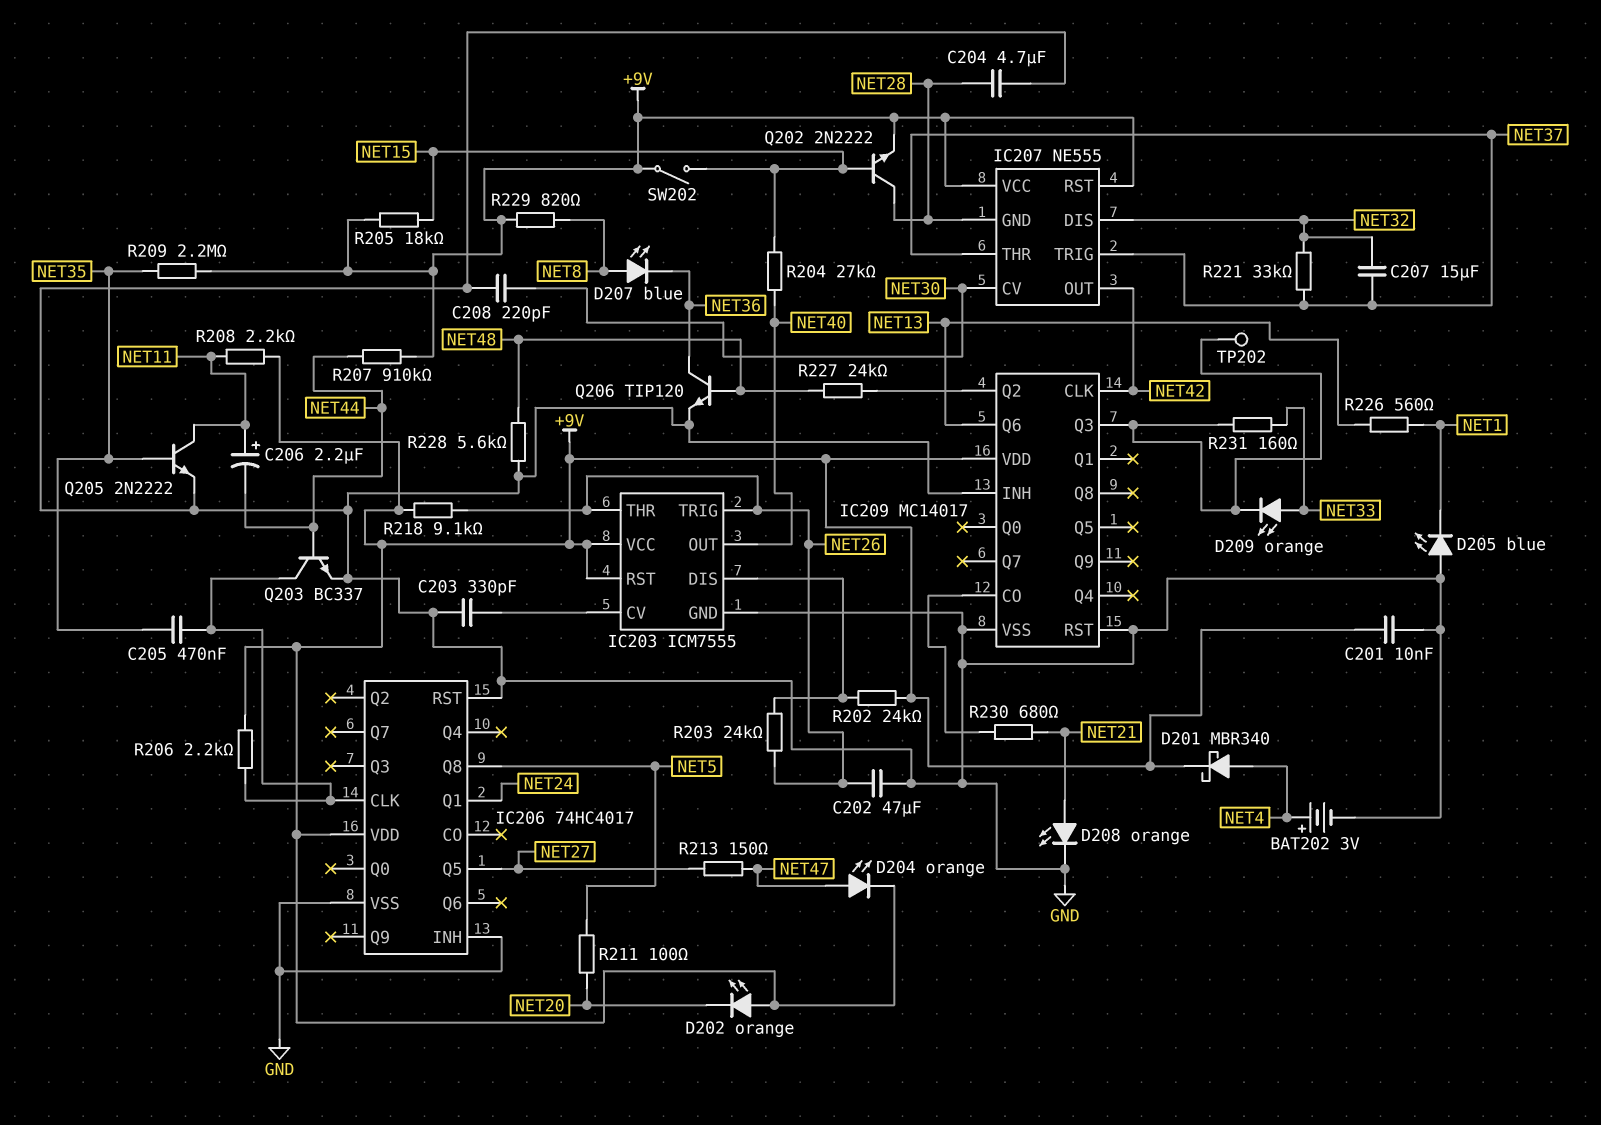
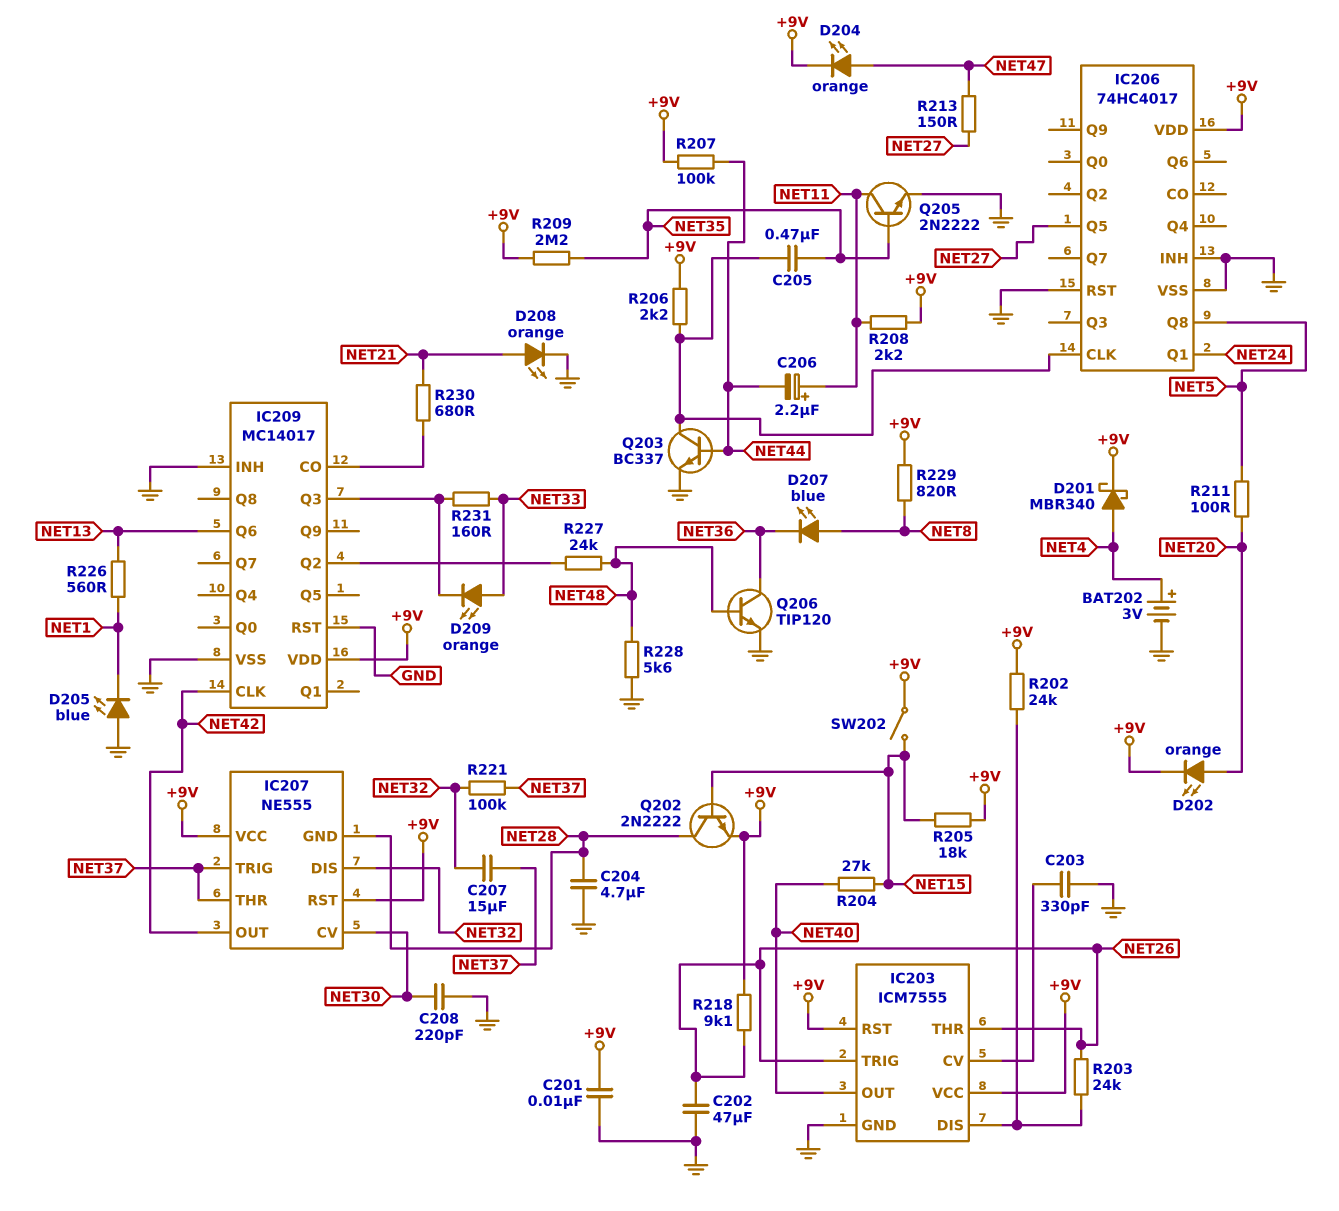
D202: LED orange (A +9V, K NET20) -> LED orange (A NET20, K +9V)
R207: 910k (+9V, NET44) -> 100k (+9V, NET44)
R221: 33k (NET32, NET37) -> 100k (NET32, NET37)
TP202: test point (IC209/Q3) -> none

